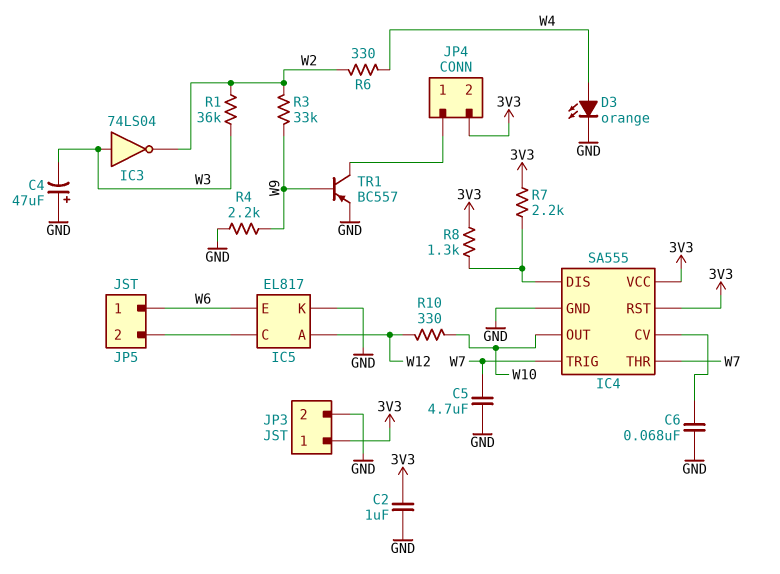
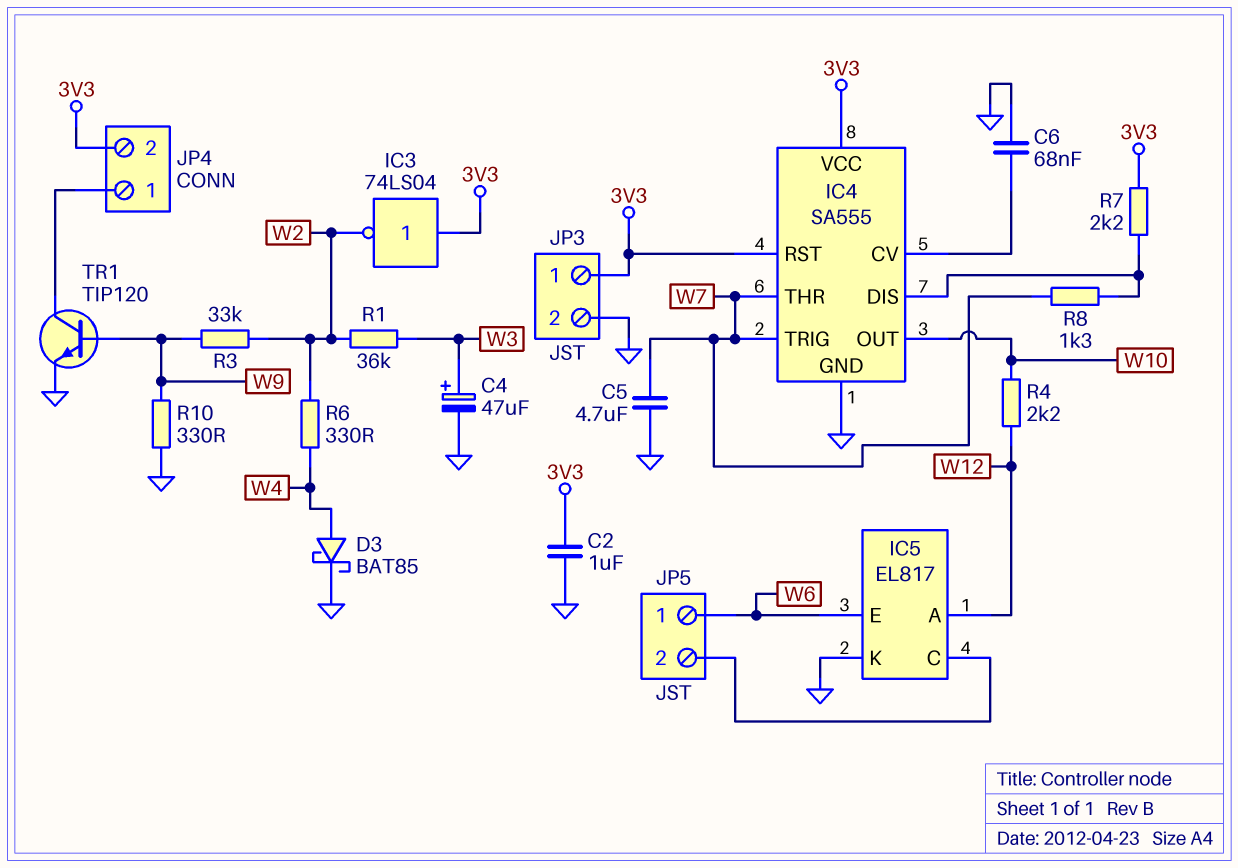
C4: 47uF (plus GND, minus W3) -> 47uF (plus W3, minus GND)
D3: LED orange (A W4, K GND) -> schottky BAT85 (A W4, K GND)
IC3: NOT 74LS04 (in W3, out W2) -> NOT 74LS04 (in 3V3, out W2)
R4: 2.2k (GND, W9) -> 2.2k (W10, W12)
R8: 1.3k (3V3, IC4/DIS) -> 1.3k (IC4/DIS, W7)
R10: 330 (W10, W12) -> 330 (GND, W9)
TR1: PNP BC557 (B W9, C JP4/1, E GND) -> NPN TIP120 (B W9, C JP4/1, E GND)

